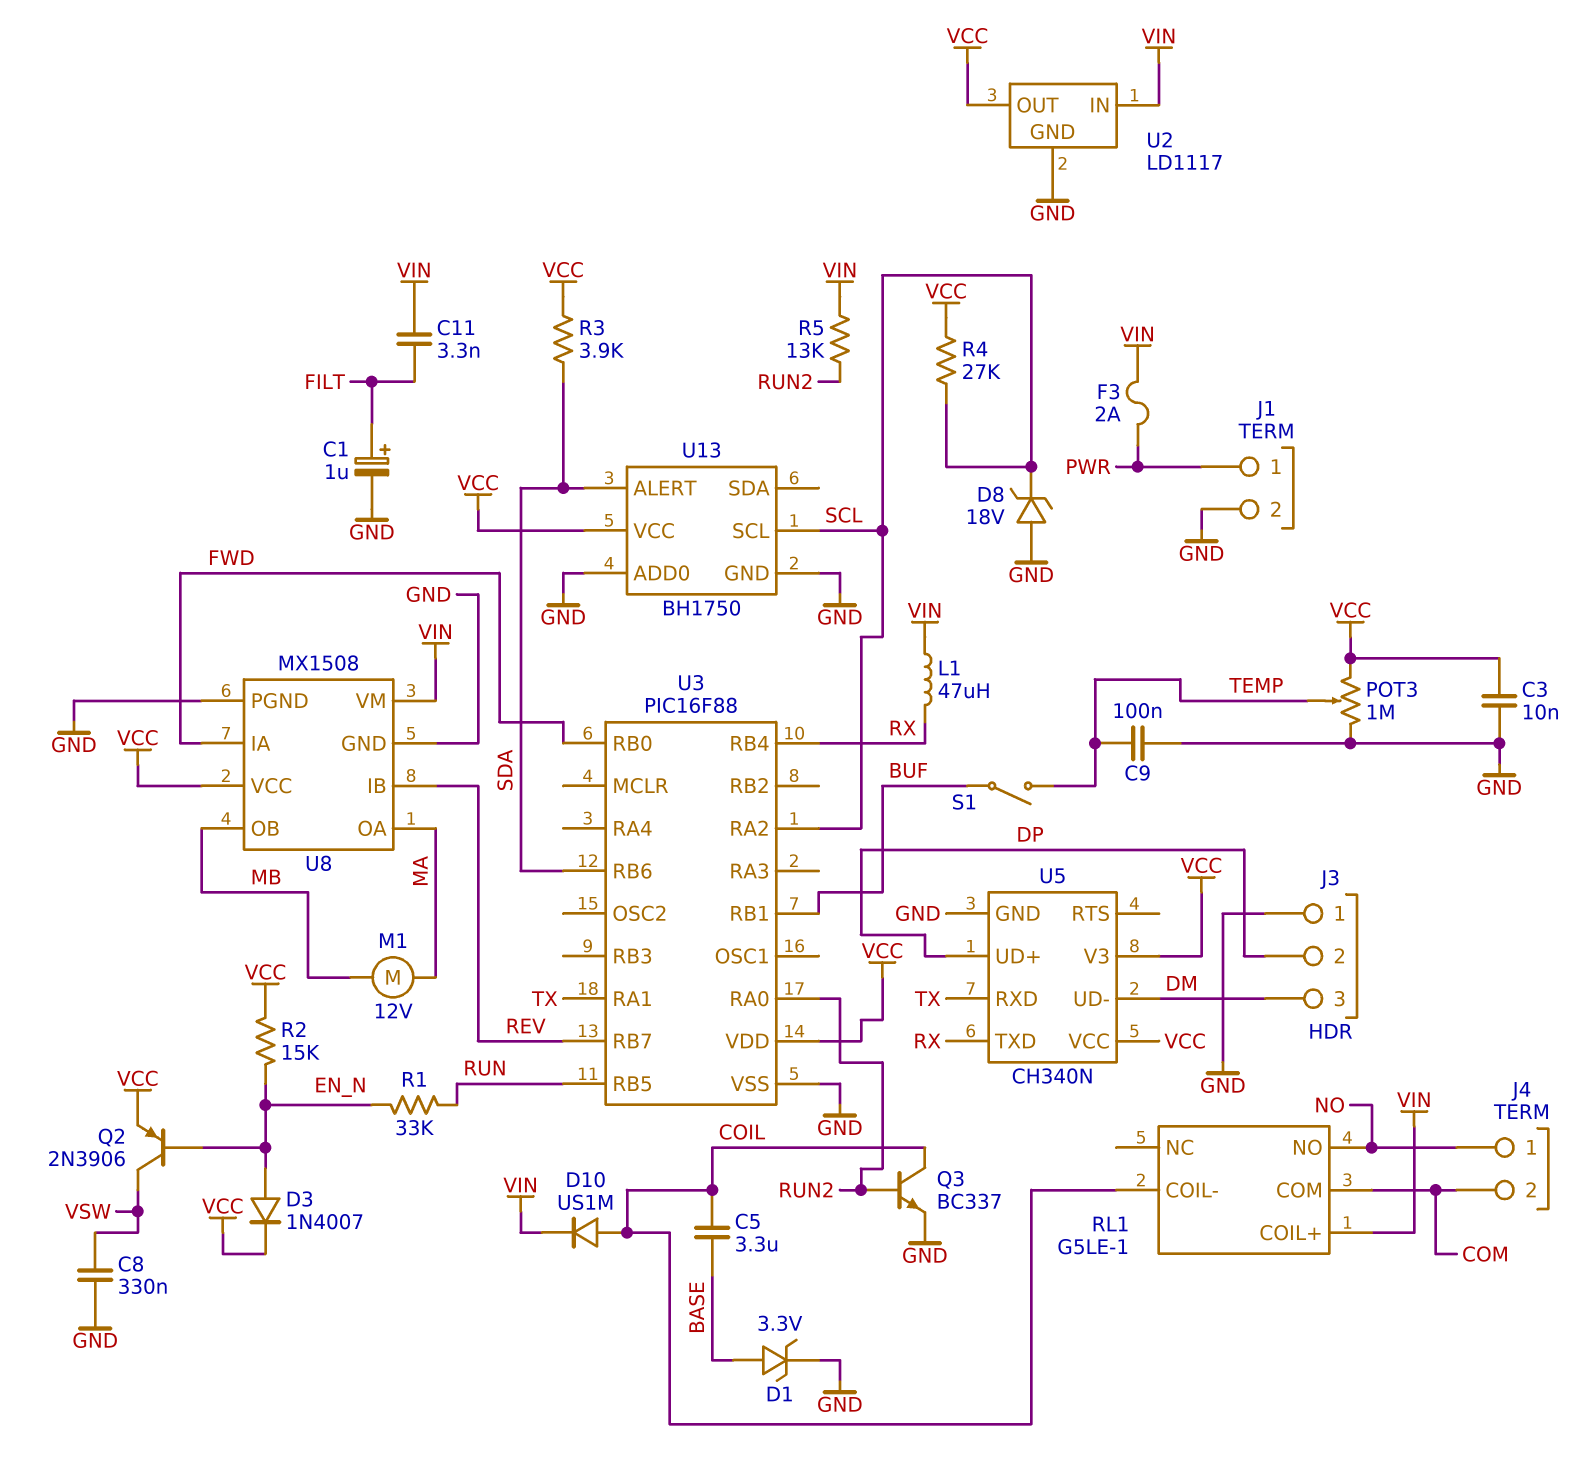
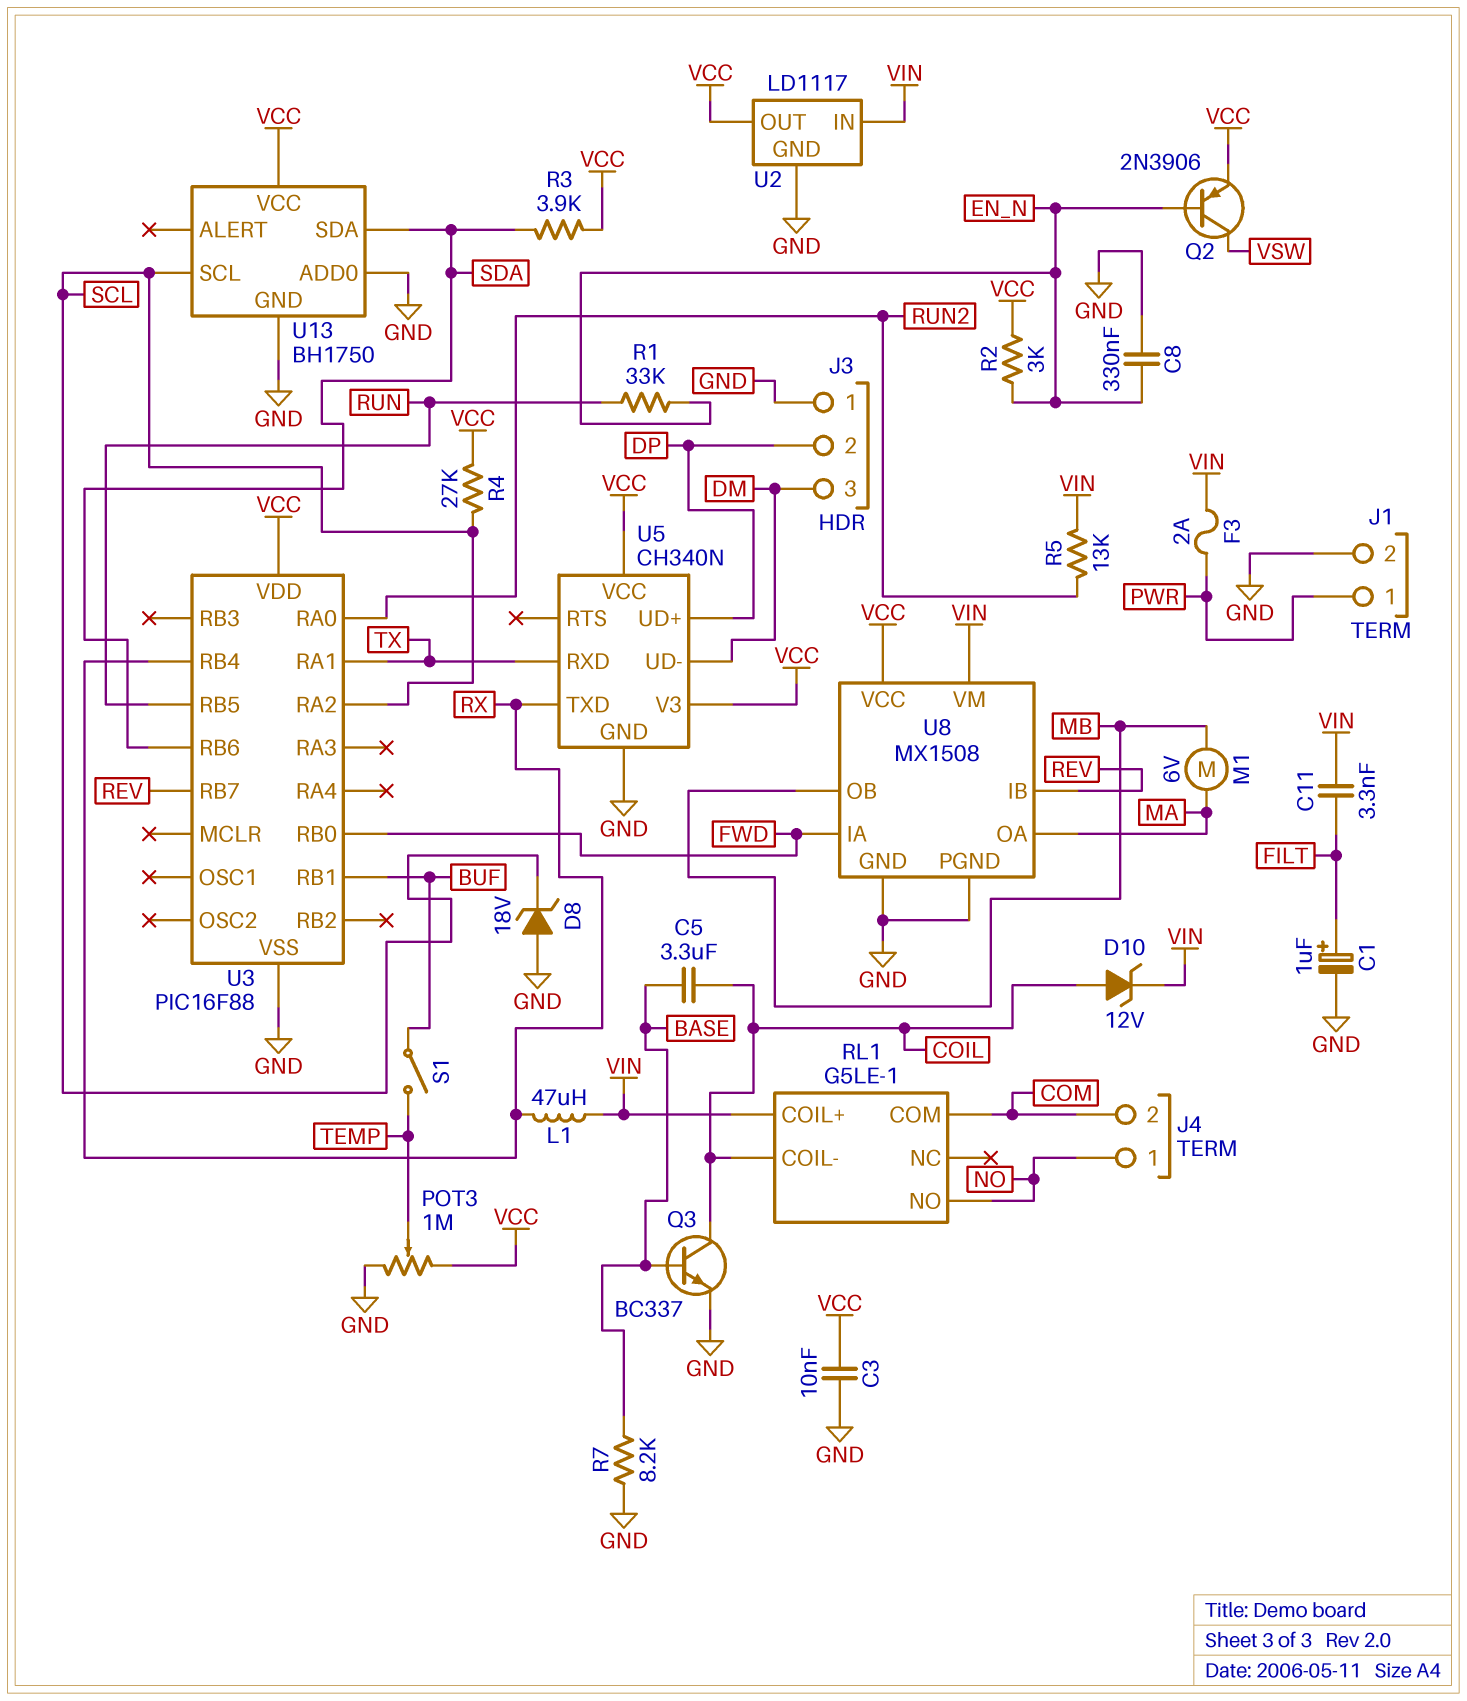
C8: 330nF (GND, VSW) -> 330nF (EN_N, GND)
C9: 100nF (GND, TEMP) -> none
D1: zener 3.3V (A BASE, K GND) -> none
D3: diode 1N4007 (A EN_N, K VCC) -> none
D10: diode US1M (A COIL, K VIN) -> zener 12V (A COIL, K VIN)
M1: motor 12V (MA, MB) -> motor 6V (MA, MB)
Q3: NPN BC337 (B RUN2, C COIL, E GND) -> NPN BC337 (B BASE, C COIL, E GND)
R2: 15k (EN_N, VCC) -> 3k (EN_N, VCC)
R7: none -> 8.2k (BASE, GND)
U13 pin ALERT: SDA -> none
U13 pin SDA: none -> SDA

